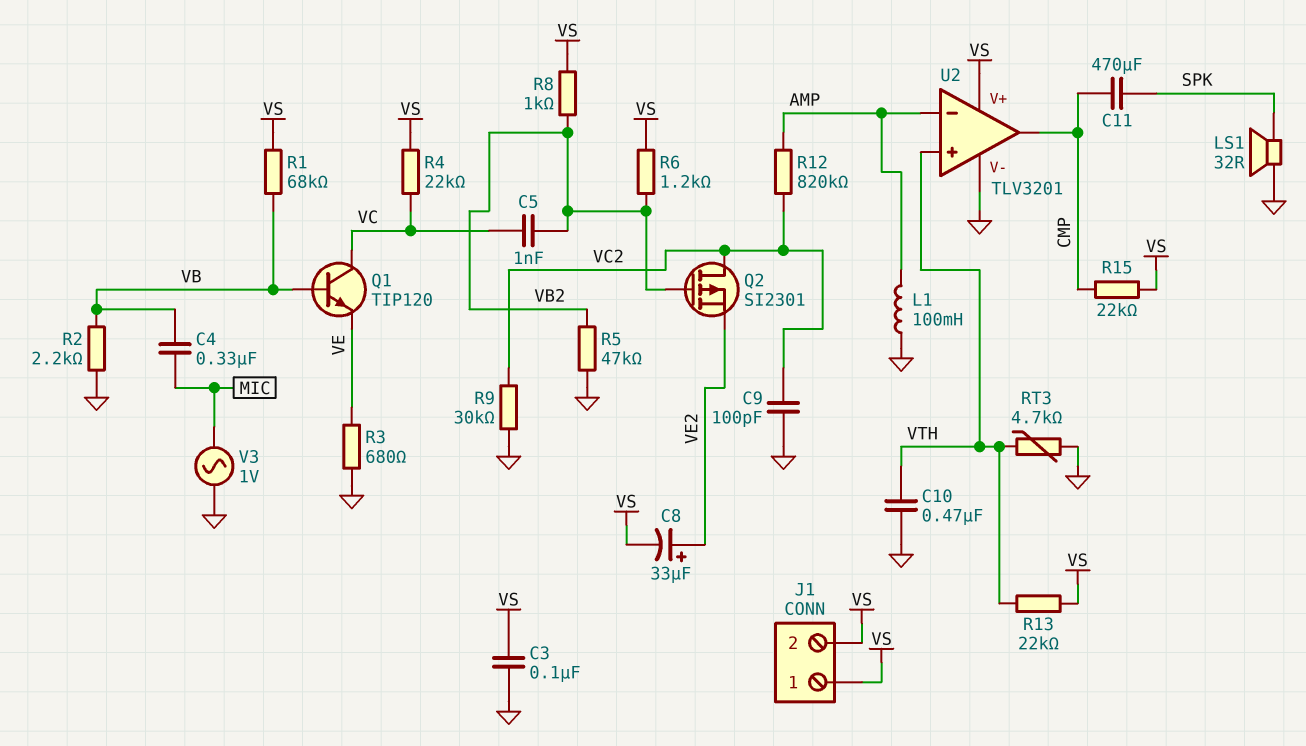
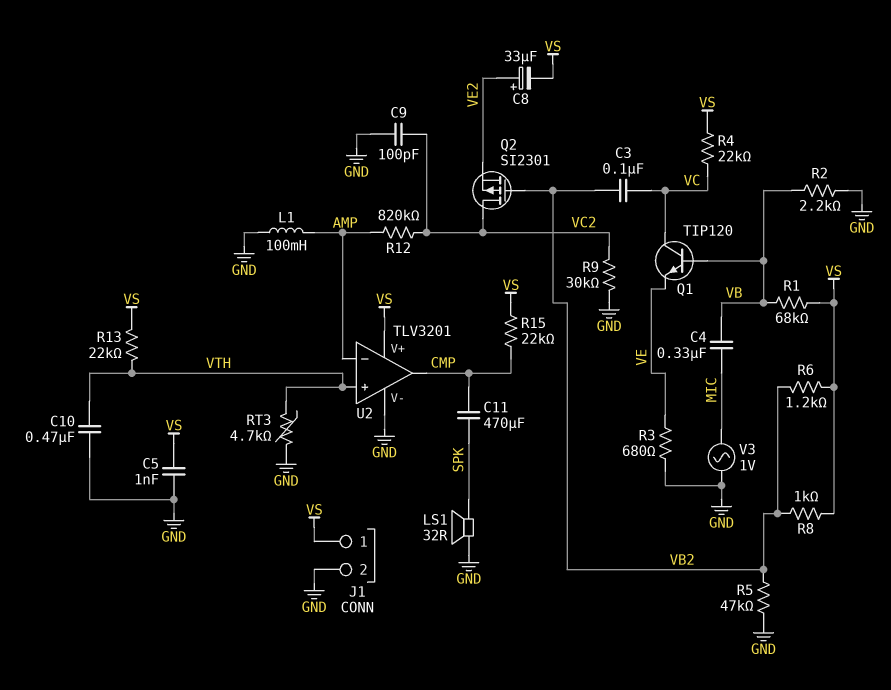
C3: 100nF (GND, VS) -> 100nF (VB2, VC)
C5: 1nF (VB2, VC) -> 1nF (GND, VS)
J1 pin 2: VS -> GND

